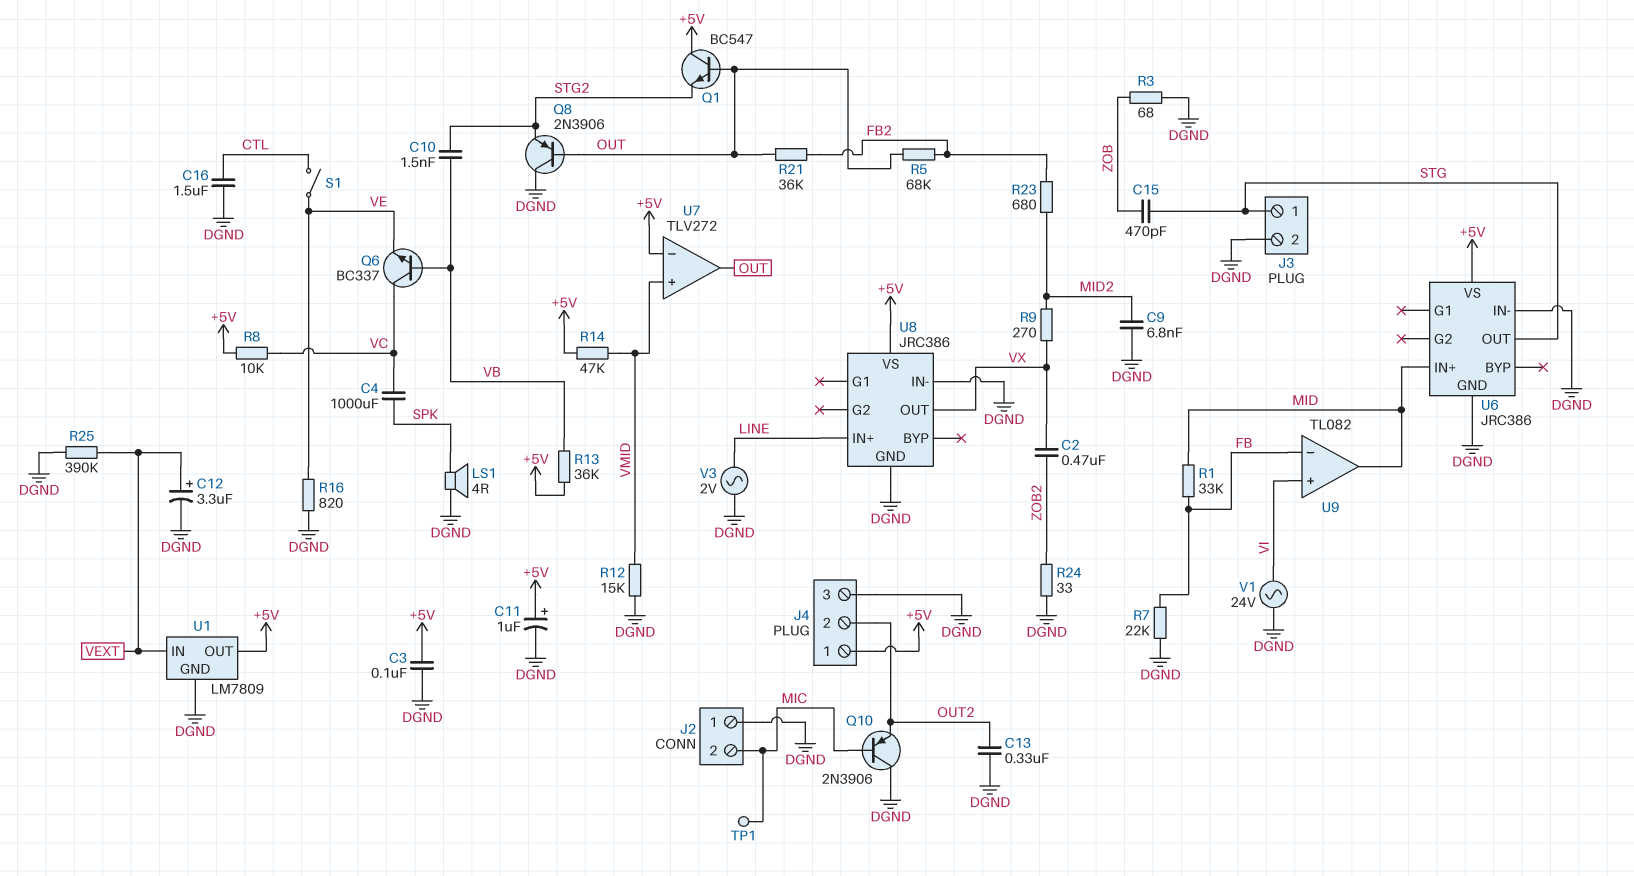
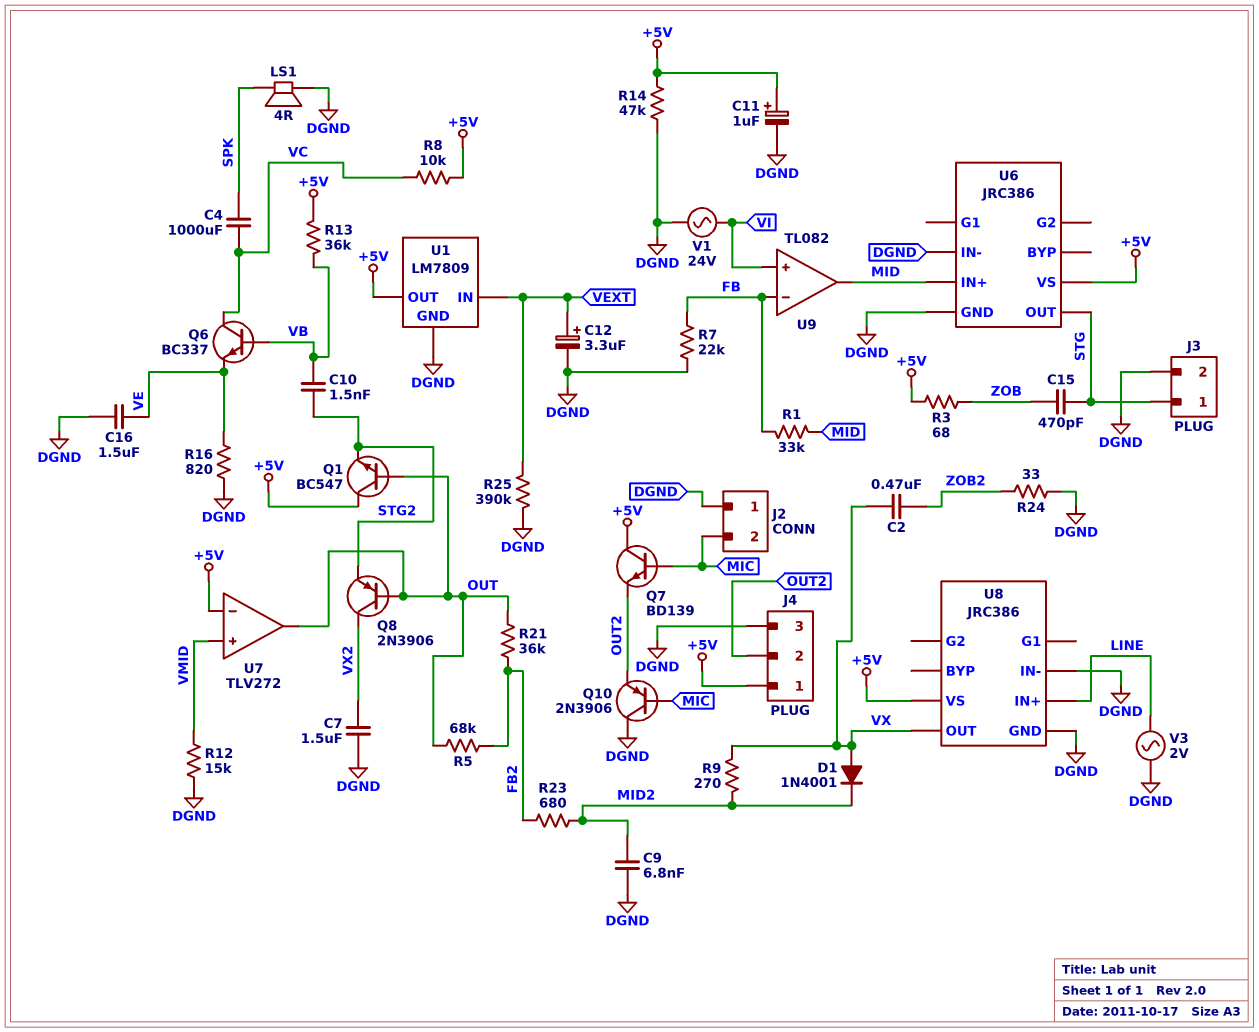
C3: 100nF (+5V, DGND) -> none
C7: none -> 1.5uF (DGND, VX2)
C13: 330nF (DGND, OUT2) -> none
C16: 1.5uF (CTL, DGND) -> 1.5uF (DGND, VE)
D1: none -> diode 1N4001 (A VX, K MID2)
Q7: none -> NPN BD139 (B MIC, C +5V, E OUT2)
Q8: PNP 2N3906 (B OUT, C DGND, E STG2) -> PNP 2N3906 (B OUT, C VX2, E STG2)
R3: 68 (DGND, ZOB) -> 68 (+5V, ZOB)
R14: 47k (+5V, VMID) -> 47k (+5V, DGND)
S1: switch (CTL, VE) -> none
TP1: test point (MIC) -> none

